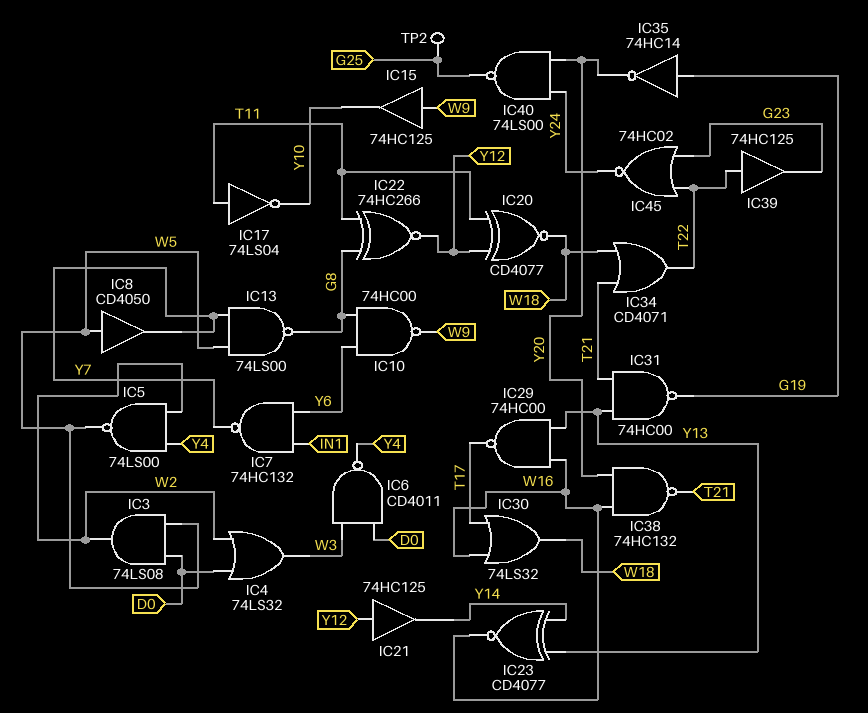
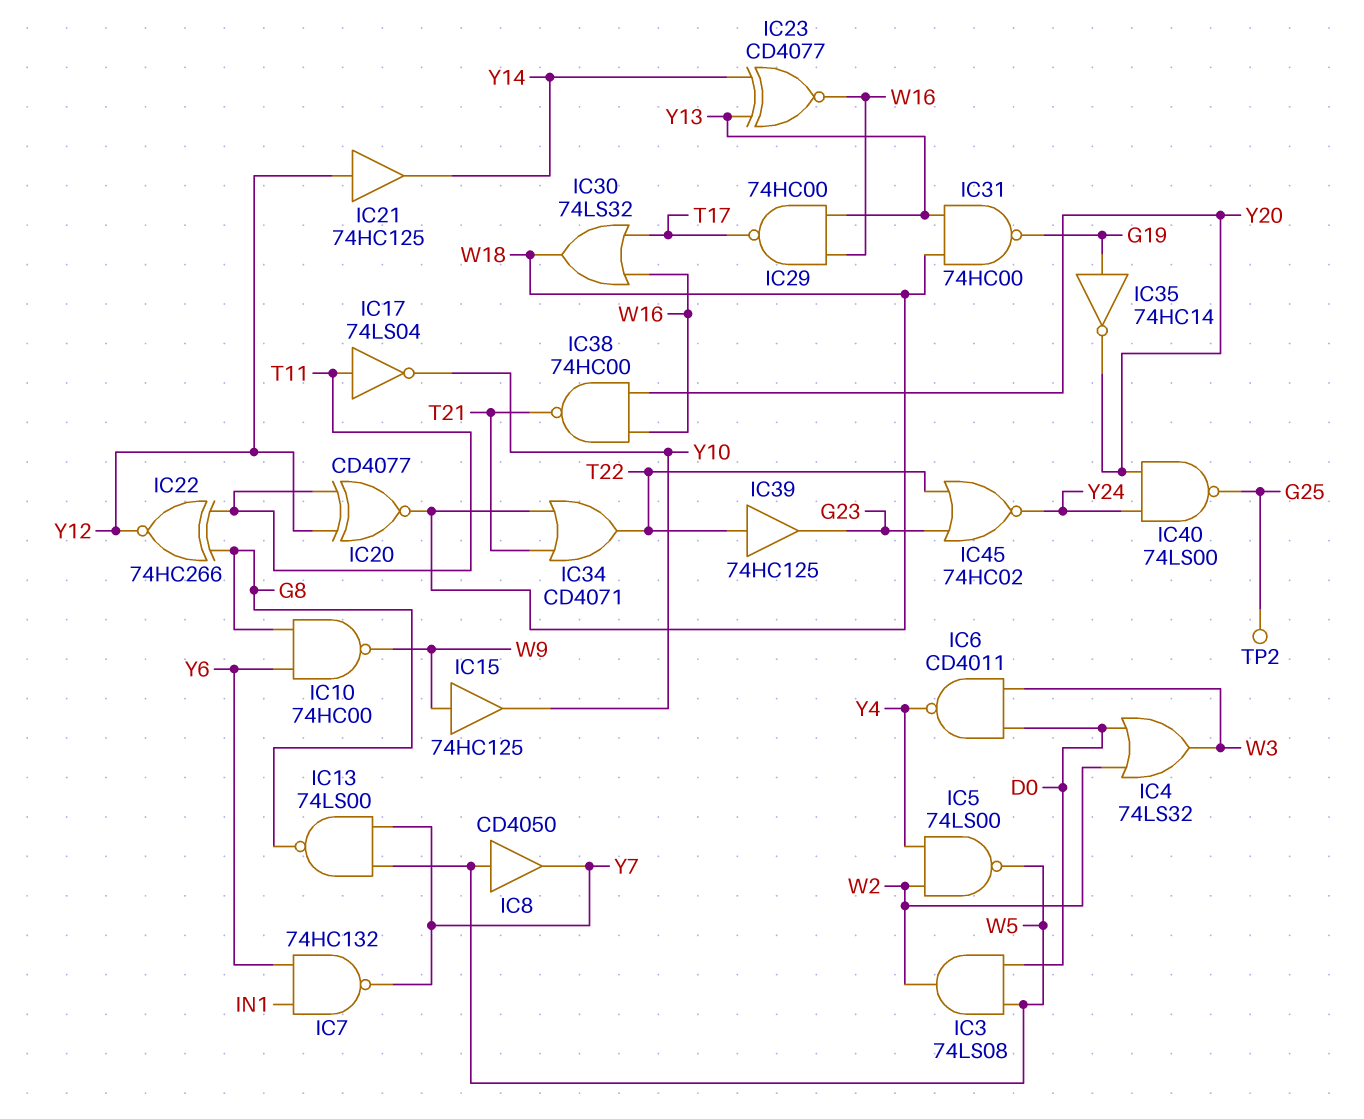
IC31: NAND 74HC00 (in T21, in Y13, out G19) -> NAND 74HC00 (in W18, in Y13, out G19)
IC38: NAND 74HC132 (in W16, in Y20, out T21) -> NAND 74HC00 (in W16, in Y20, out T21)

